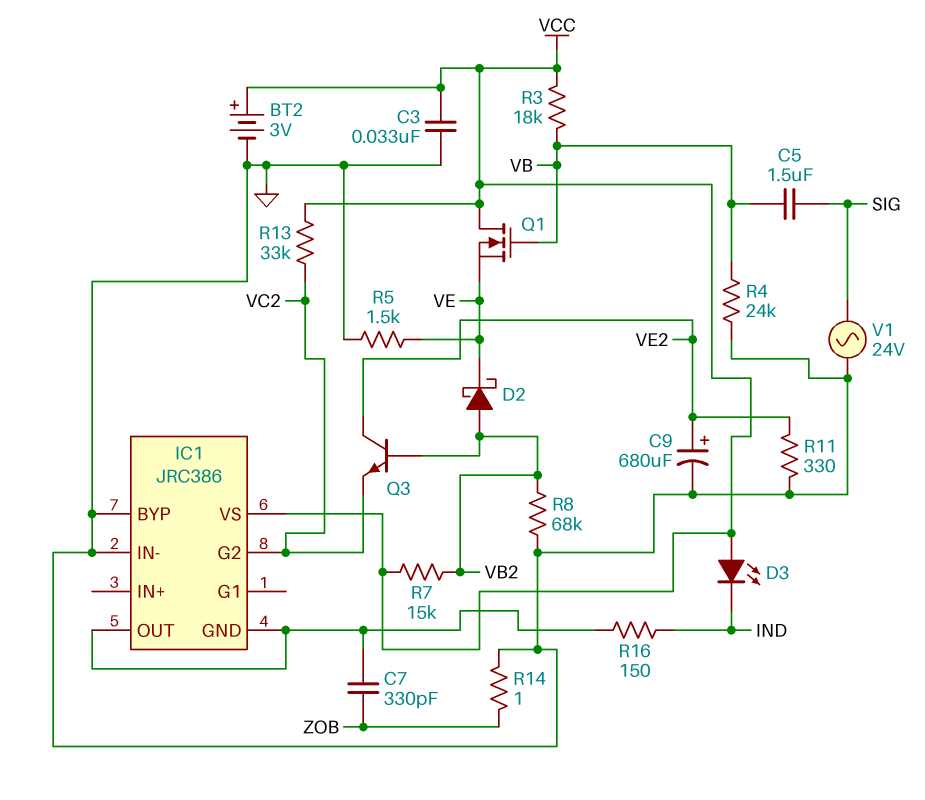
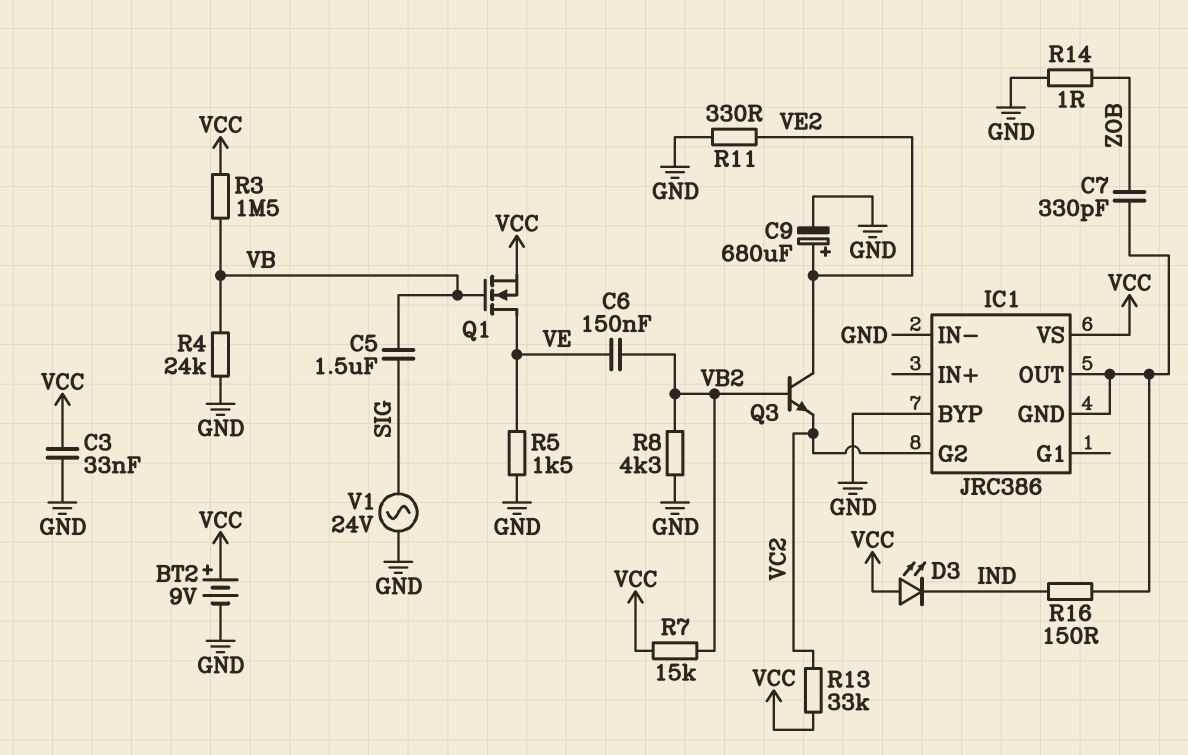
BT2: 3V (plus VCC, minus GND) -> 9V (plus VCC, minus GND)
C6: none -> 150nF (VB2, VE)
D2: schottky (A VB2, K VE) -> none
Q1: NMOS (G VB, D VCC, S VE) -> NMOS (G VB, D VE, S VCC)
R3: 18k (VB, VCC) -> 1.5M (VB, VCC)
R8: 68k (GND, VB2) -> 4.3k (GND, VB2)

